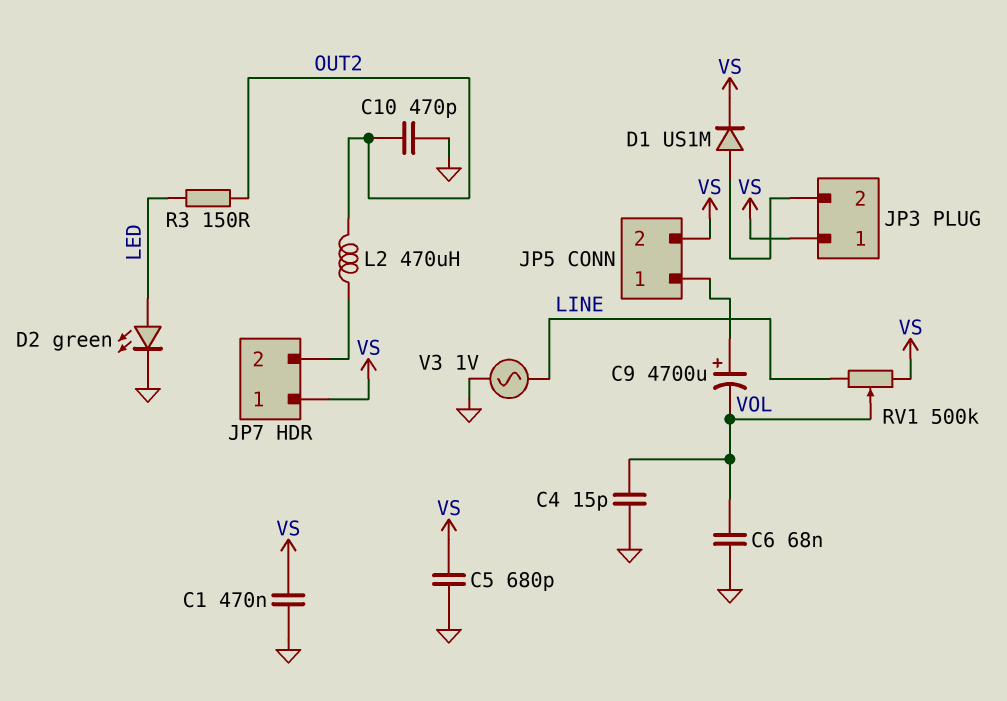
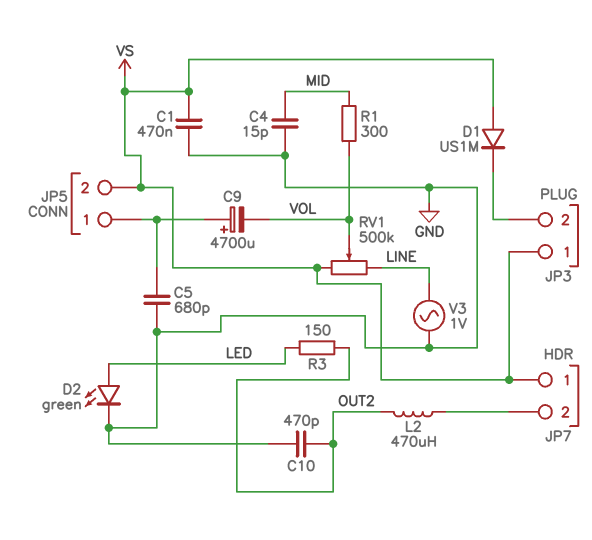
C4: 15pF (GND, VOL) -> 15pF (GND, MID)
C5: 680pF (GND, VS) -> 680pF (GND, JP5/1)
C6: 68nF (GND, VOL) -> none
D1: diode US1M (A JP3/2, K VS) -> diode US1M (A VS, K JP3/2)
R1: none -> 300 (MID, VOL)

